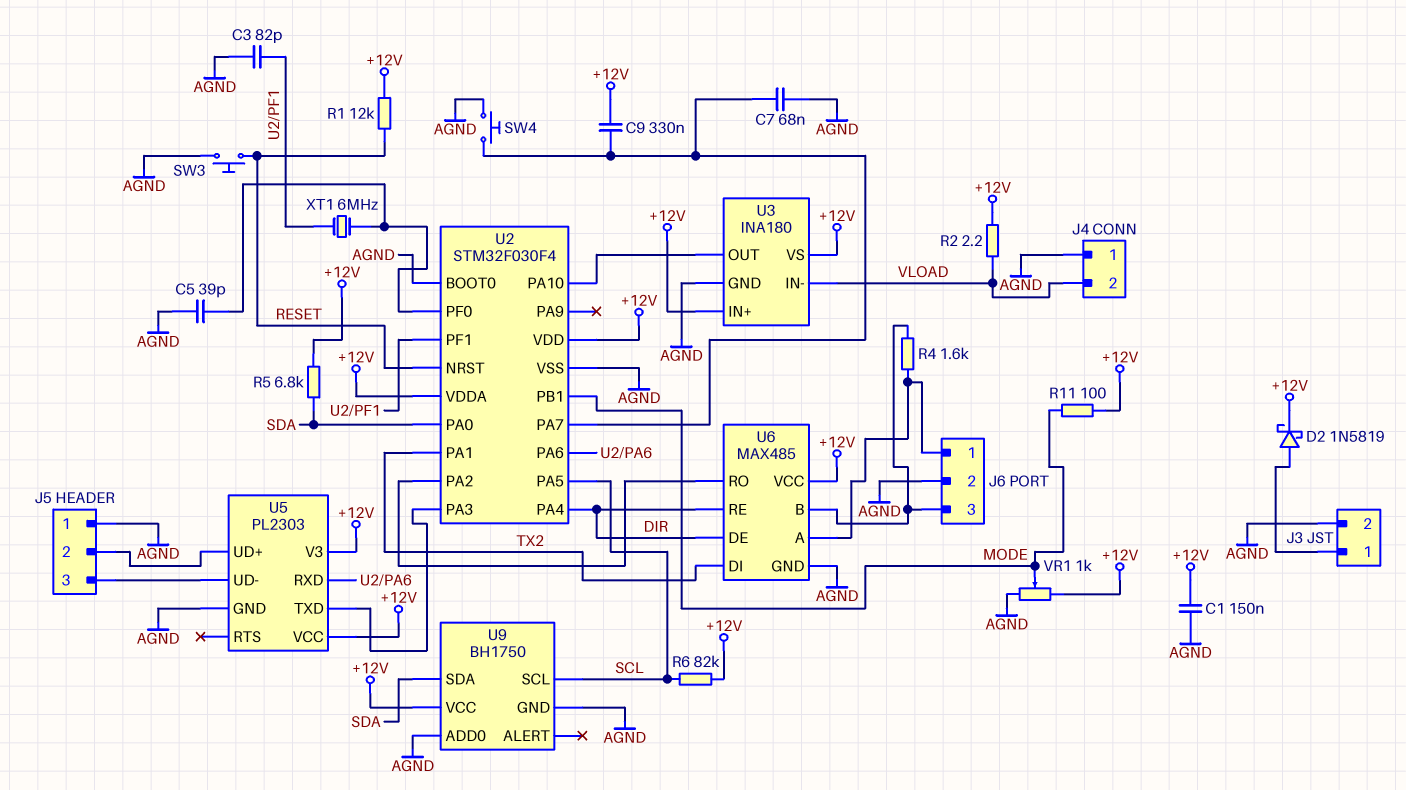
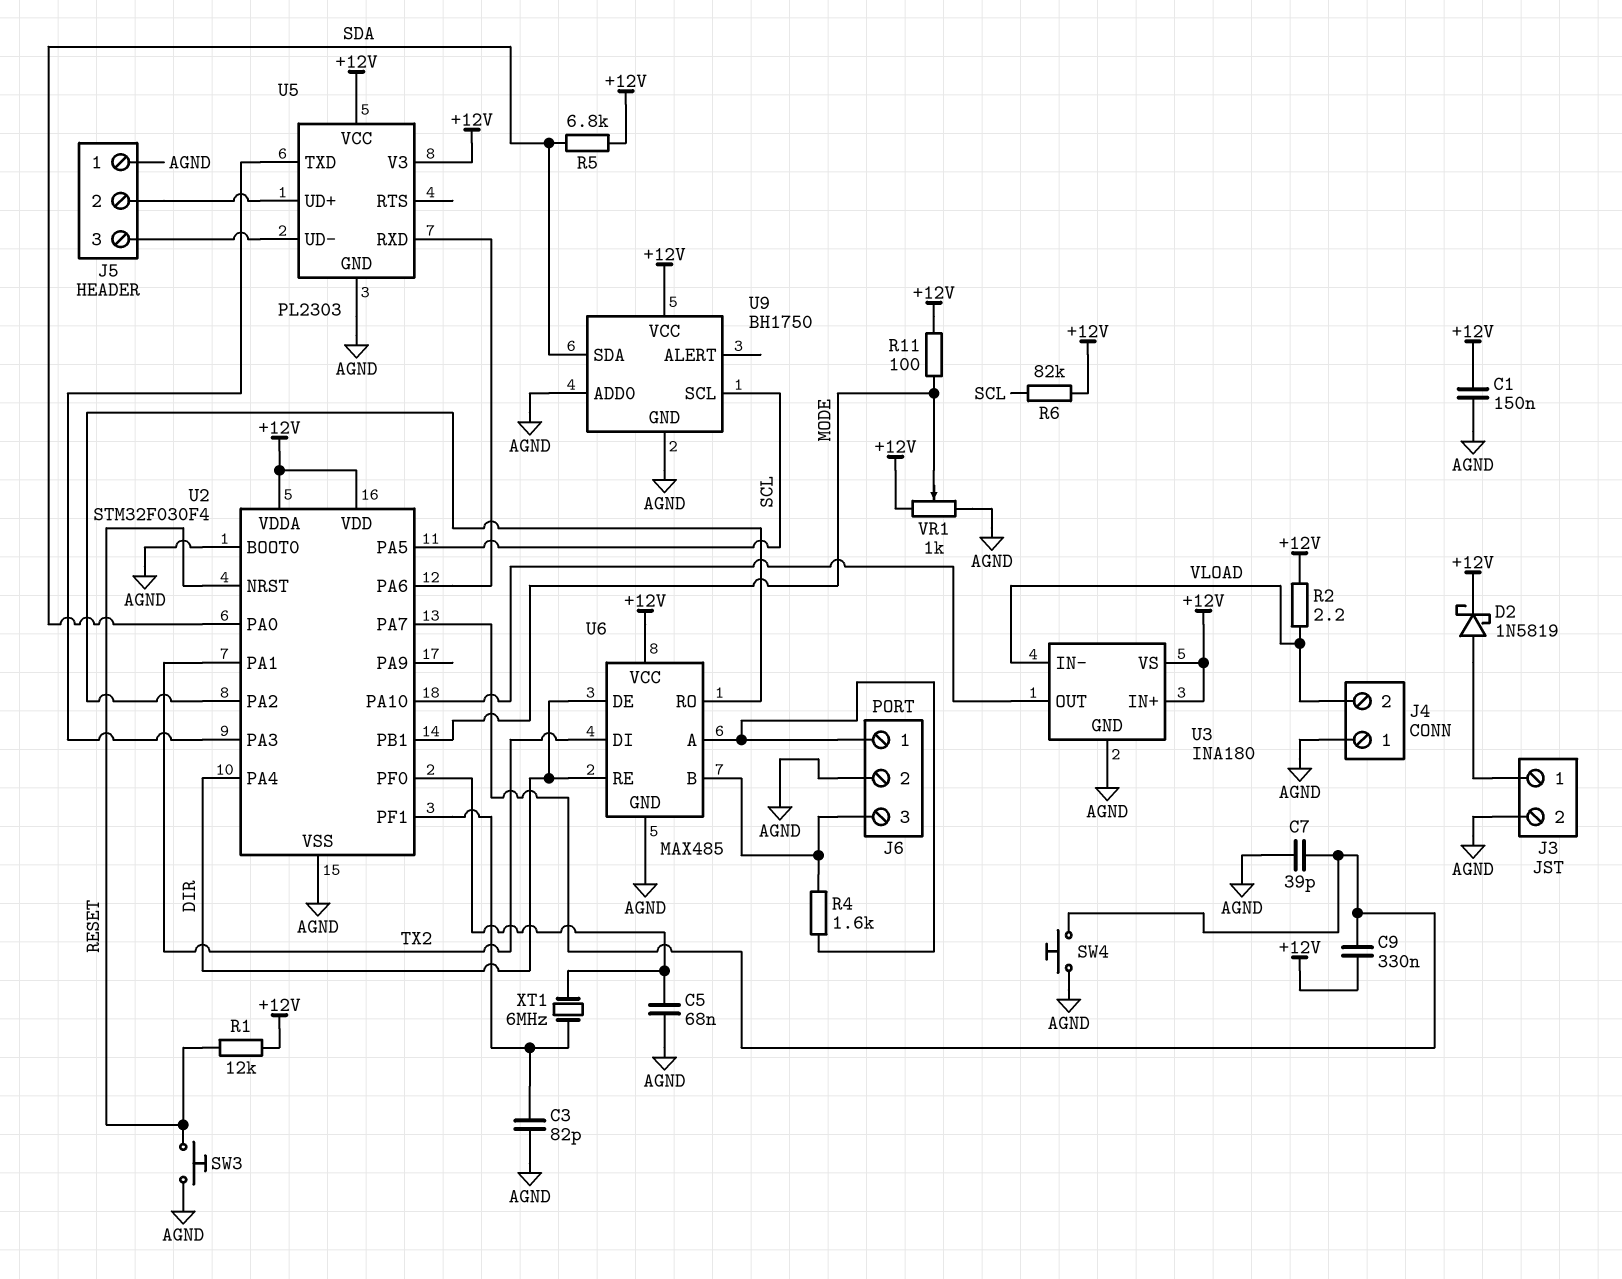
C5: 39pF (AGND, U2/PF0) -> 68nF (AGND, U2/PF0)
C7: 68nF (AGND, U2/PA7) -> 39pF (AGND, U2/PA7)

